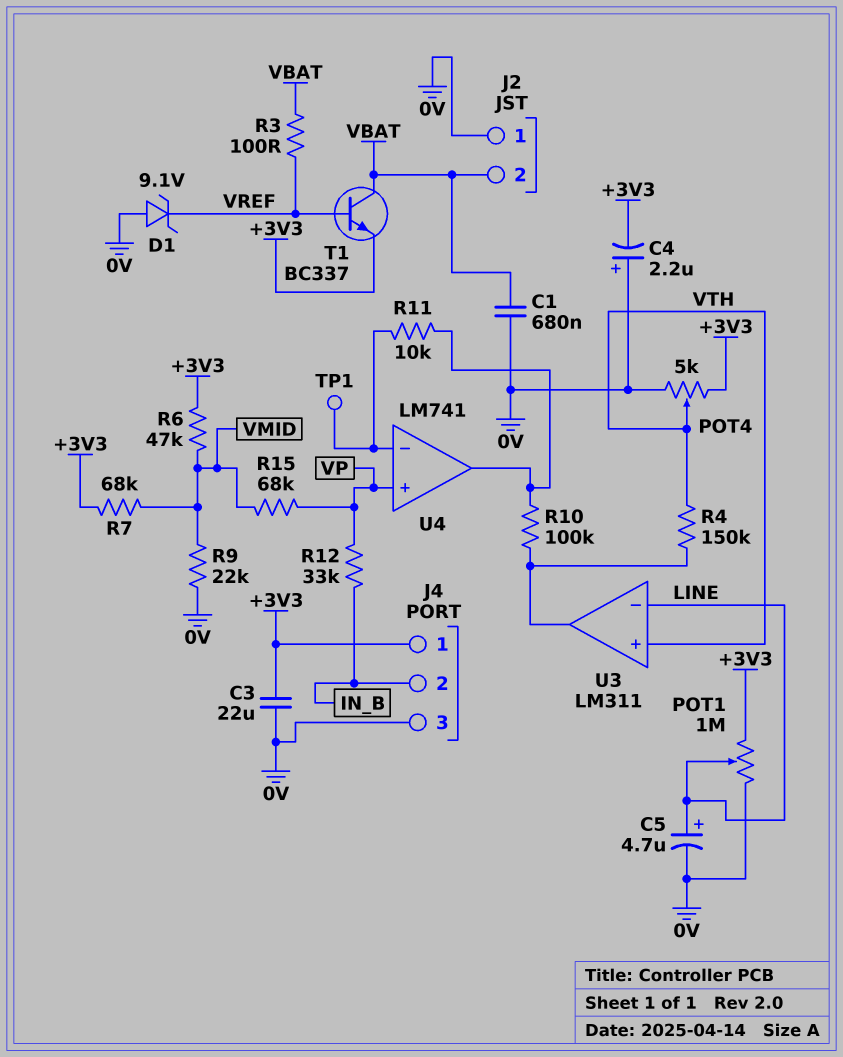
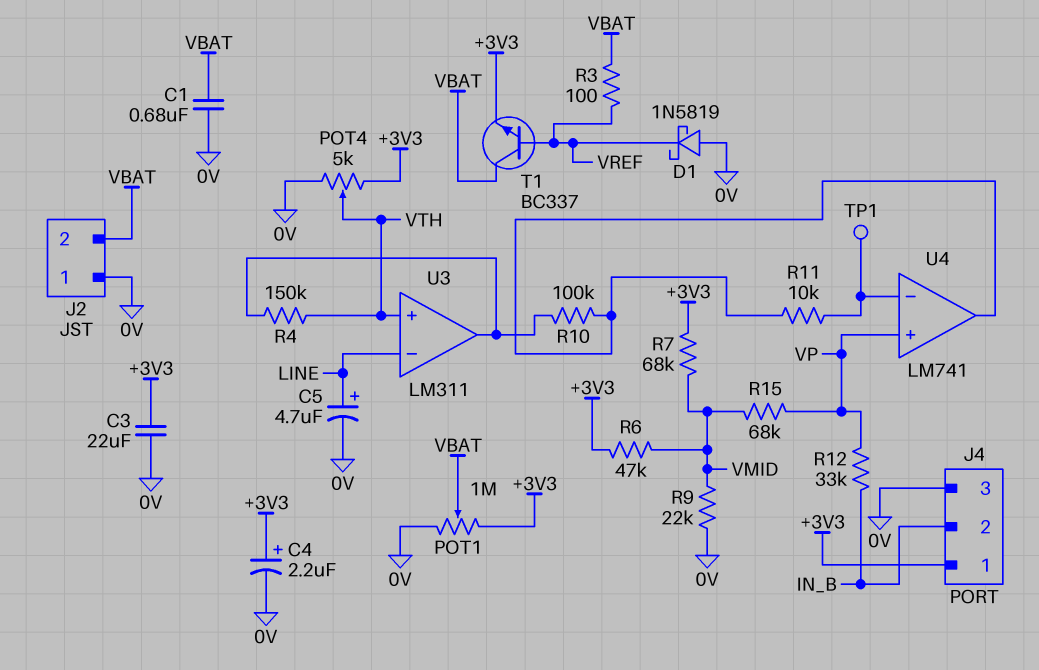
C4: 2.2uF (plus 0V, minus +3V3) -> 2.2uF (plus +3V3, minus 0V)
D1: zener 9.1V (A 0V, K VREF) -> schottky 1N5819 (A 0V, K VREF)
POT1: 1M (+3V3, 0V, wiper LINE) -> 1M (+3V3, 0V, wiper VBAT)

